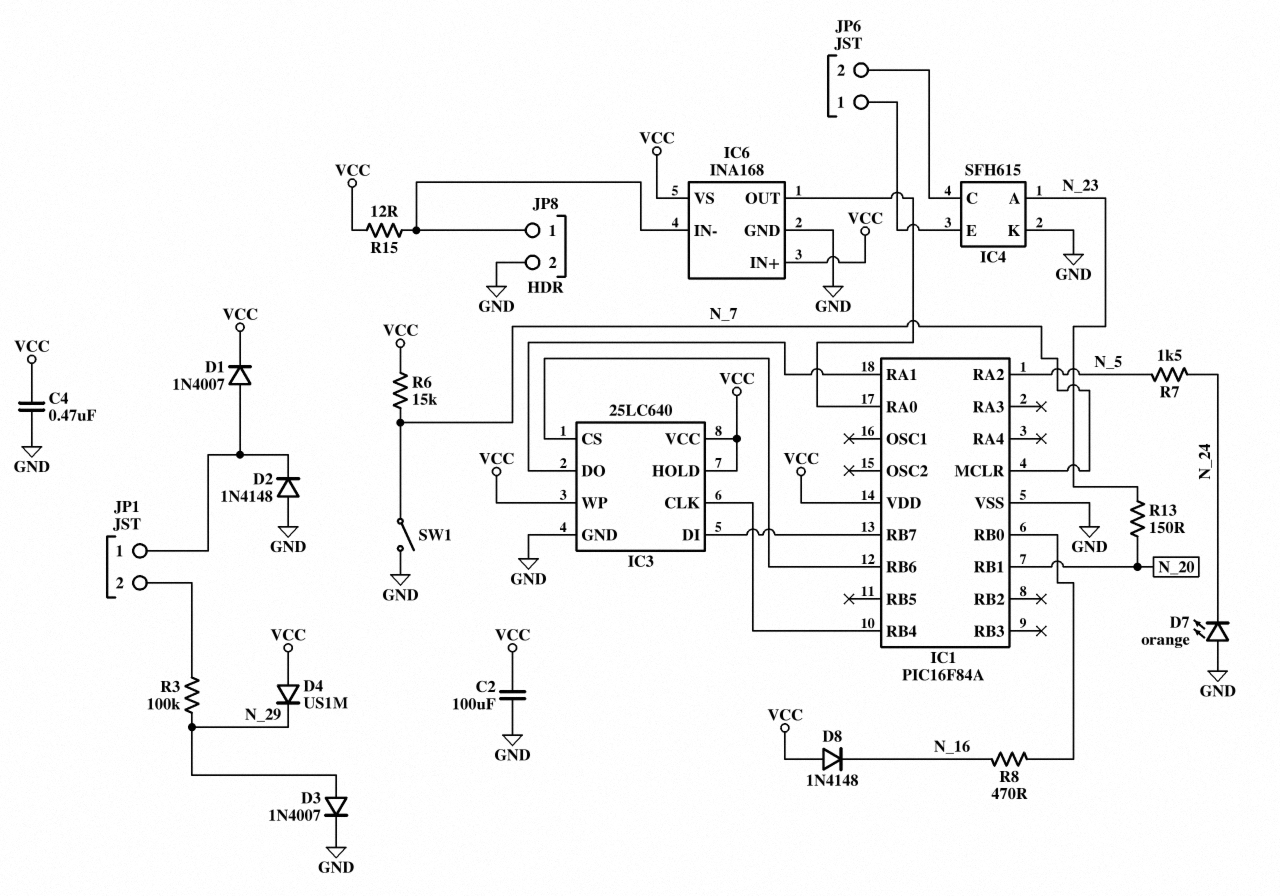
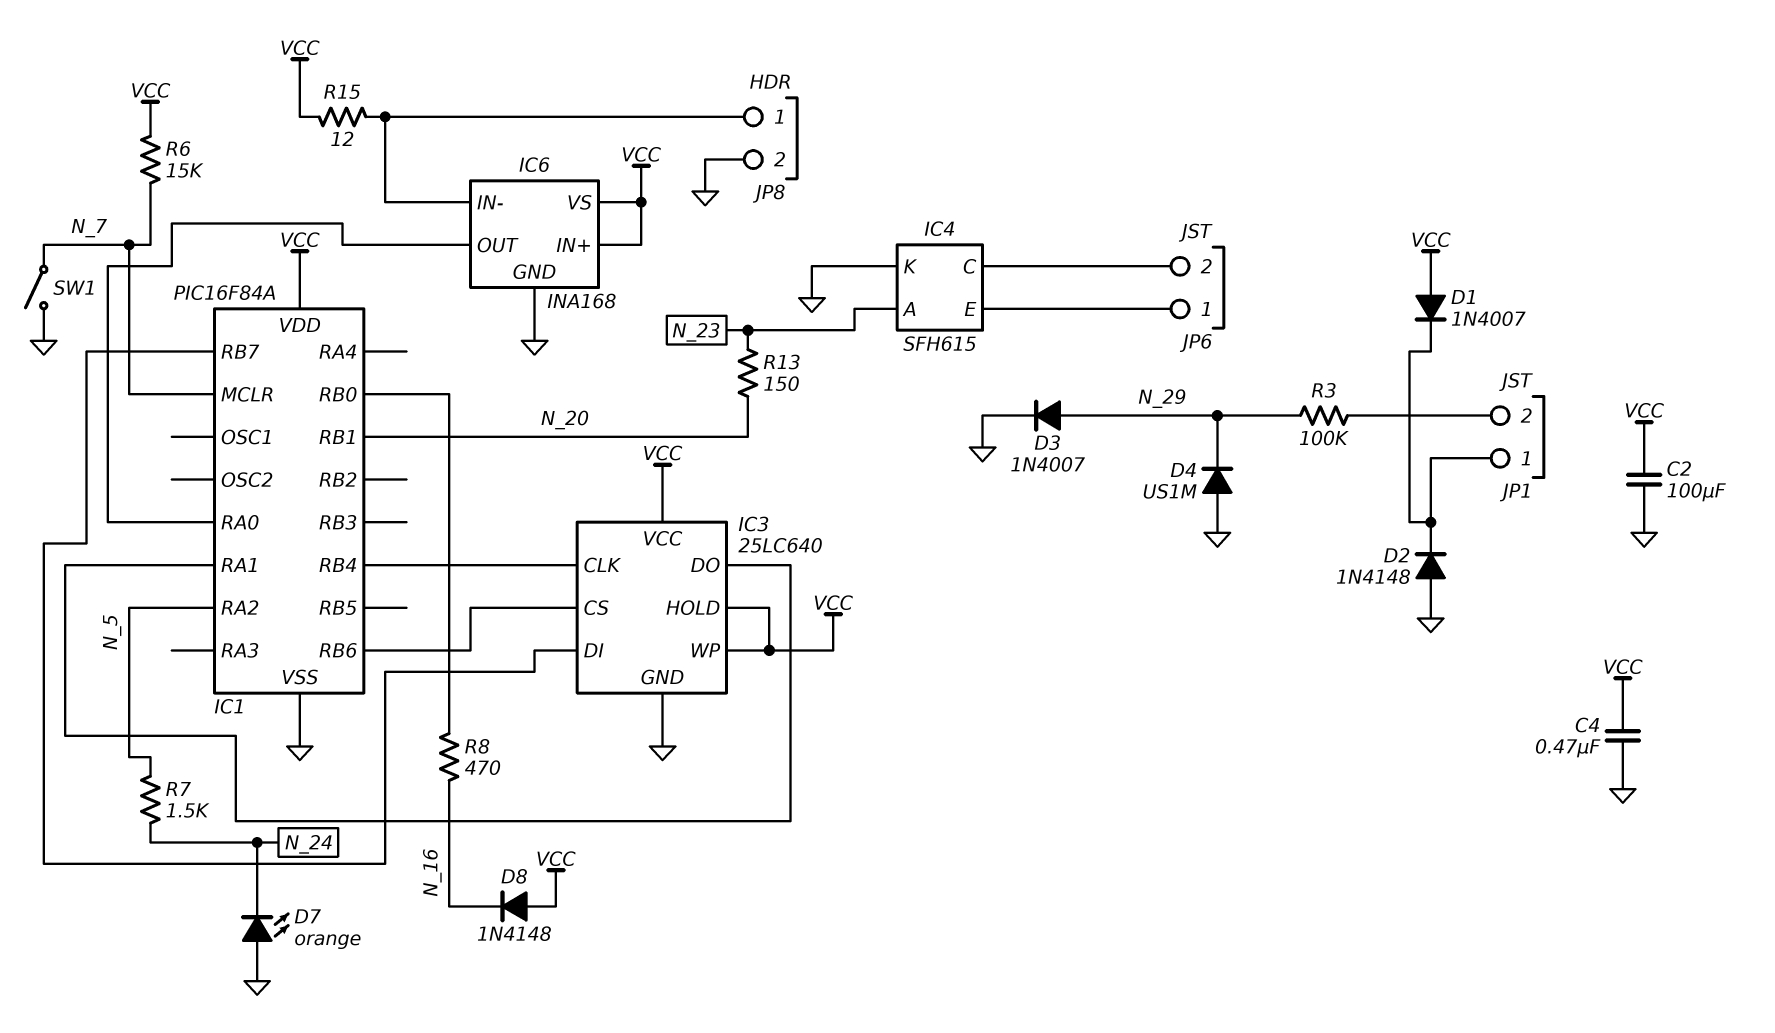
D1: diode 1N4007 (A JP1/1, K VCC) -> diode 1N4007 (A VCC, K JP1/1)
D4: diode US1M (A VCC, K N_29) -> diode US1M (A GND, K N_29)

